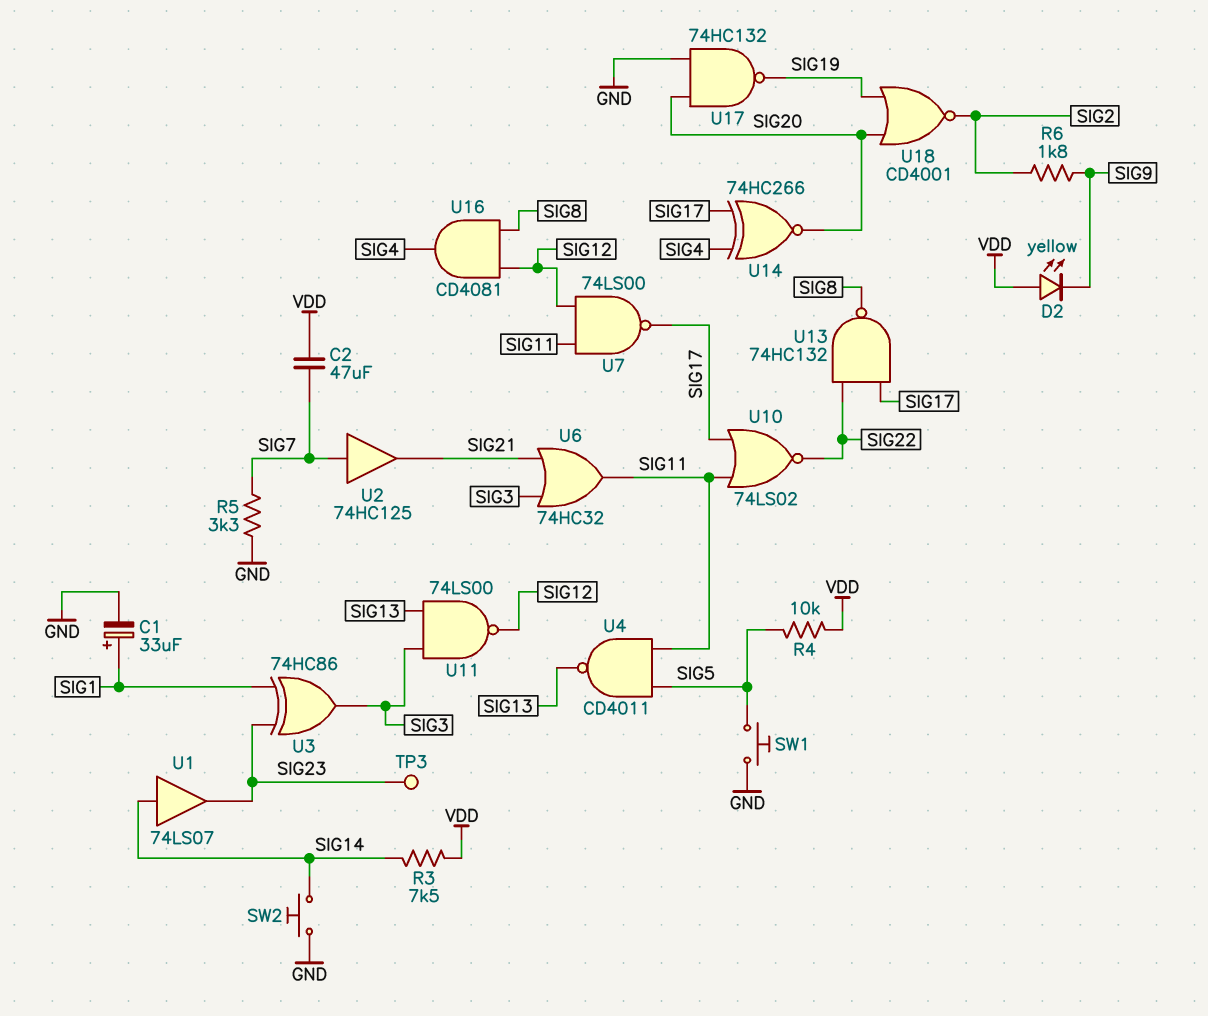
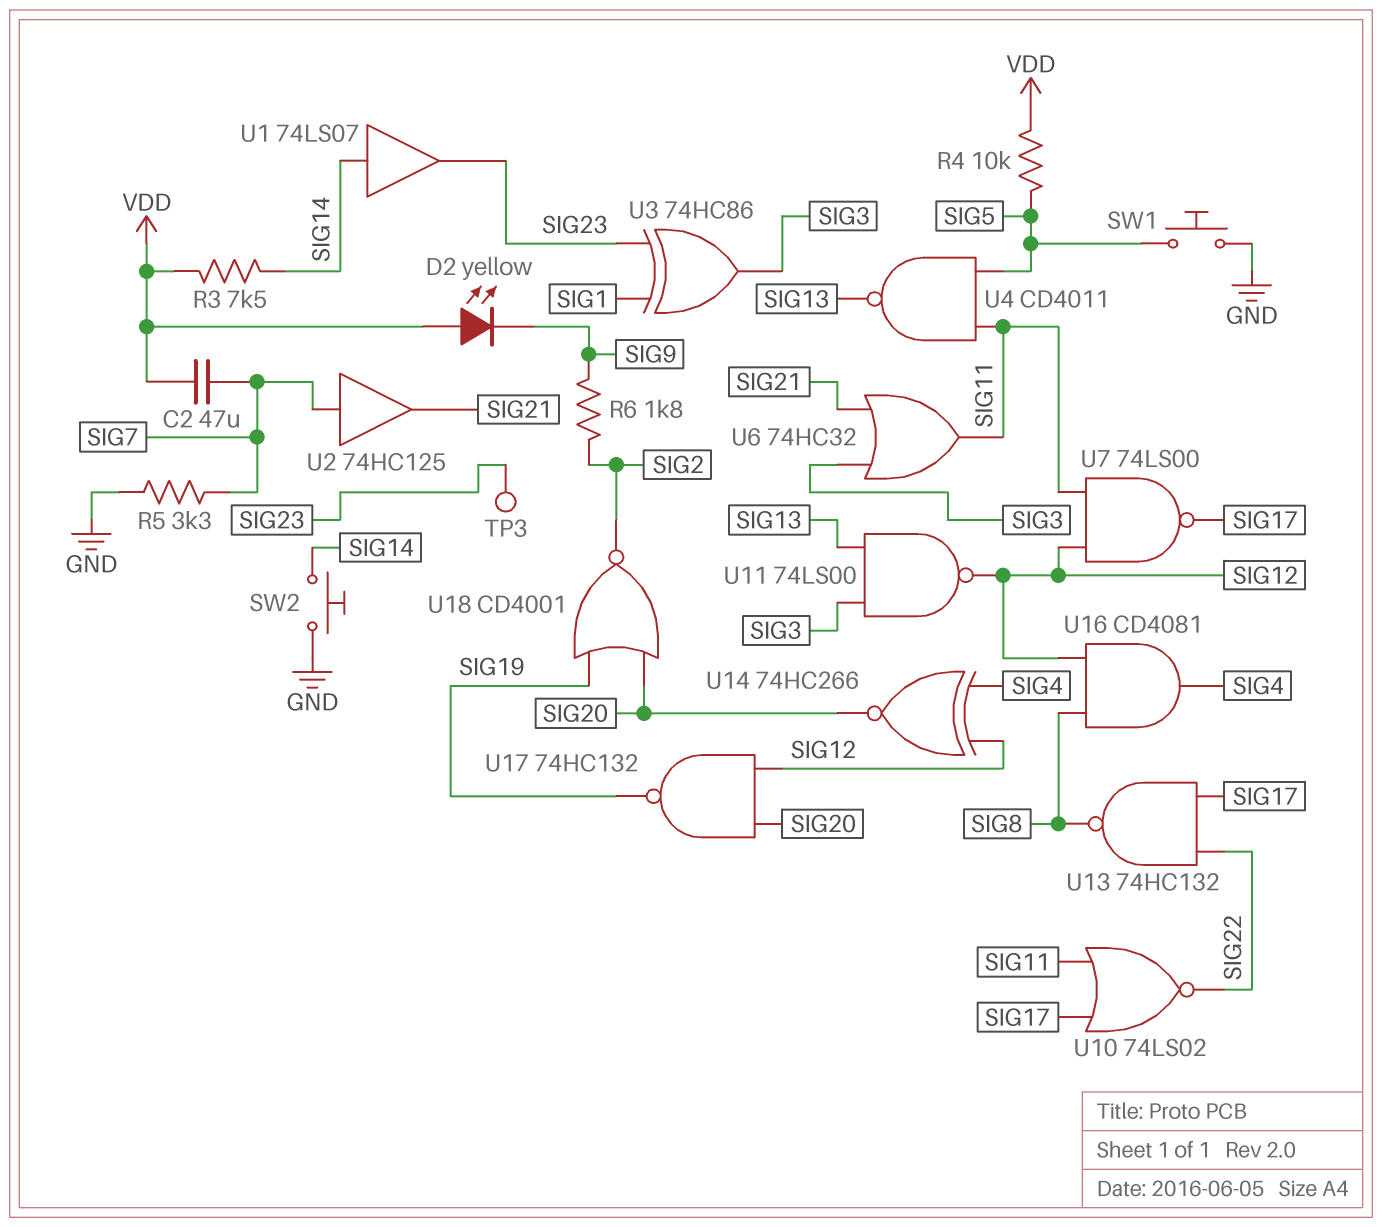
C1: 33uF (plus SIG1, minus GND) -> none
U14: XNOR 74HC266 (in SIG4, in SIG17, out SIG20) -> XNOR 74HC266 (in SIG4, in SIG12, out SIG20)
U17: NAND 74HC132 (in GND, in SIG20, out SIG19) -> NAND 74HC132 (in SIG12, in SIG20, out SIG19)

